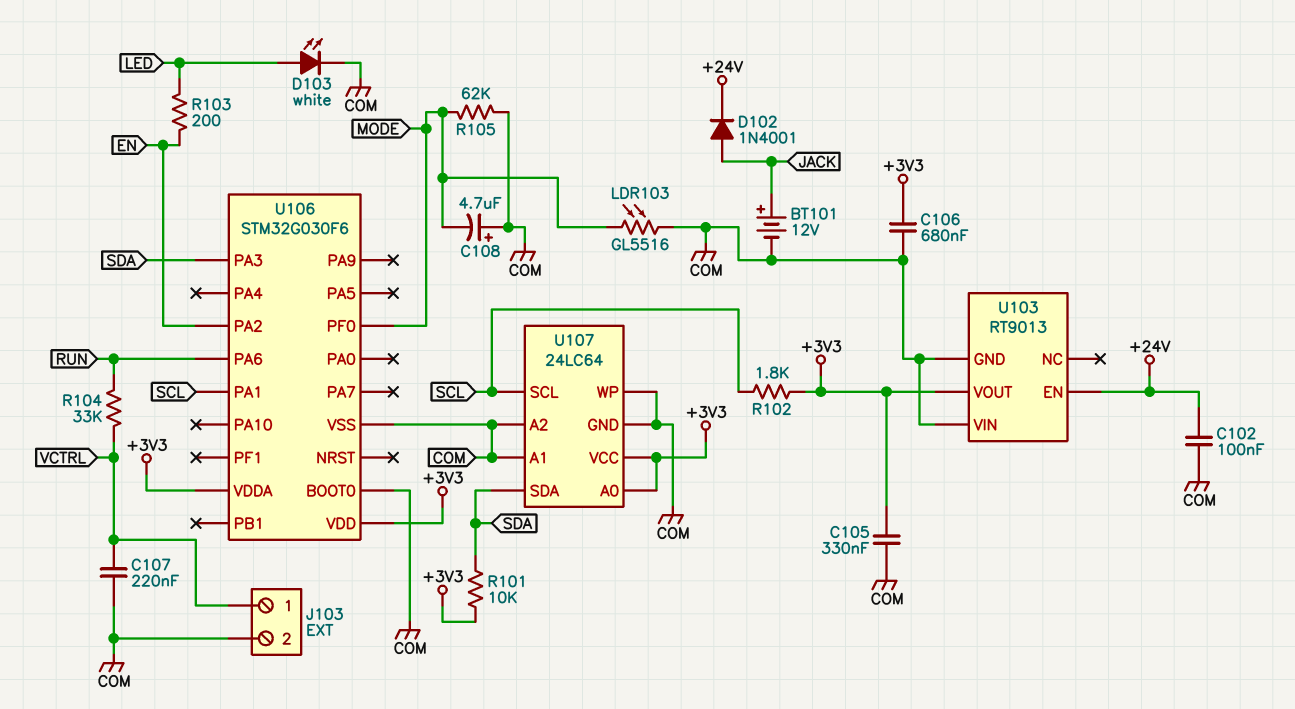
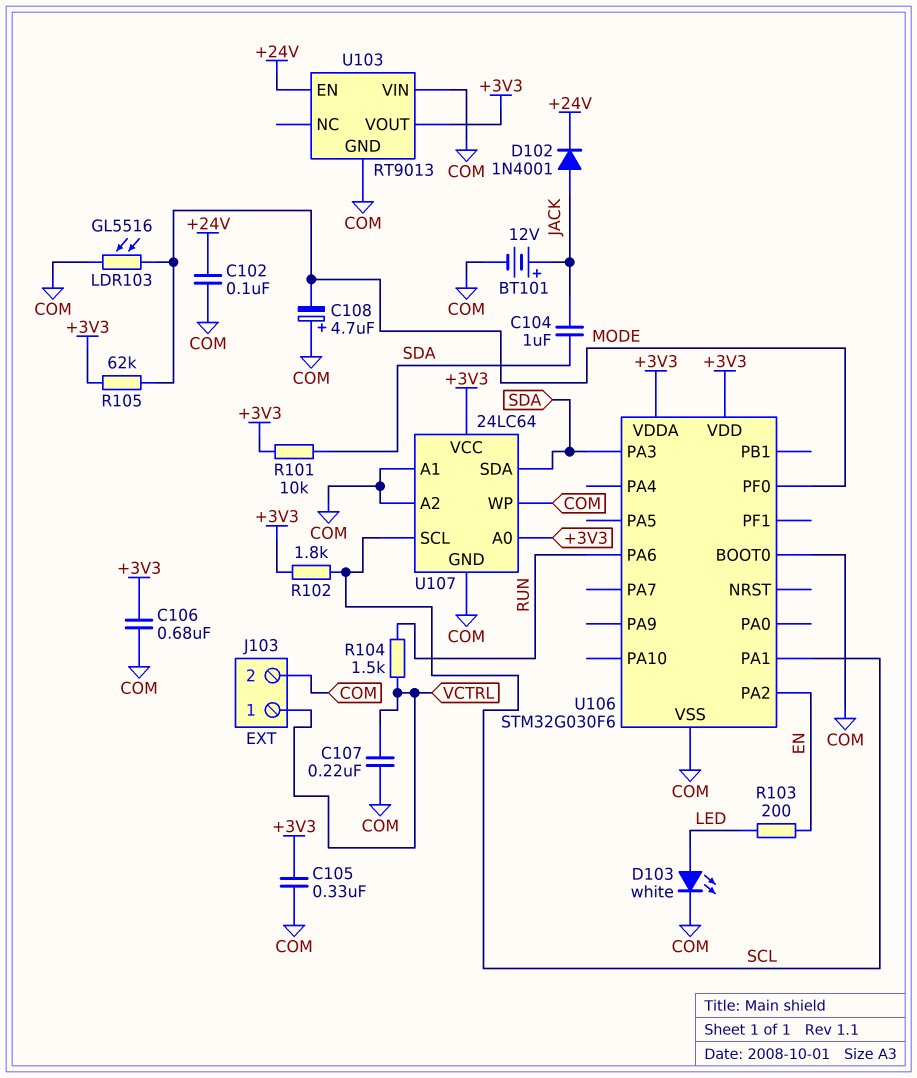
C104: none -> 1uF (JACK, SDA)
R104: 33k (RUN, VCTRL) -> 1.5k (RUN, VCTRL)
R105: 62k (COM, MODE) -> 62k (+3V3, MODE)

